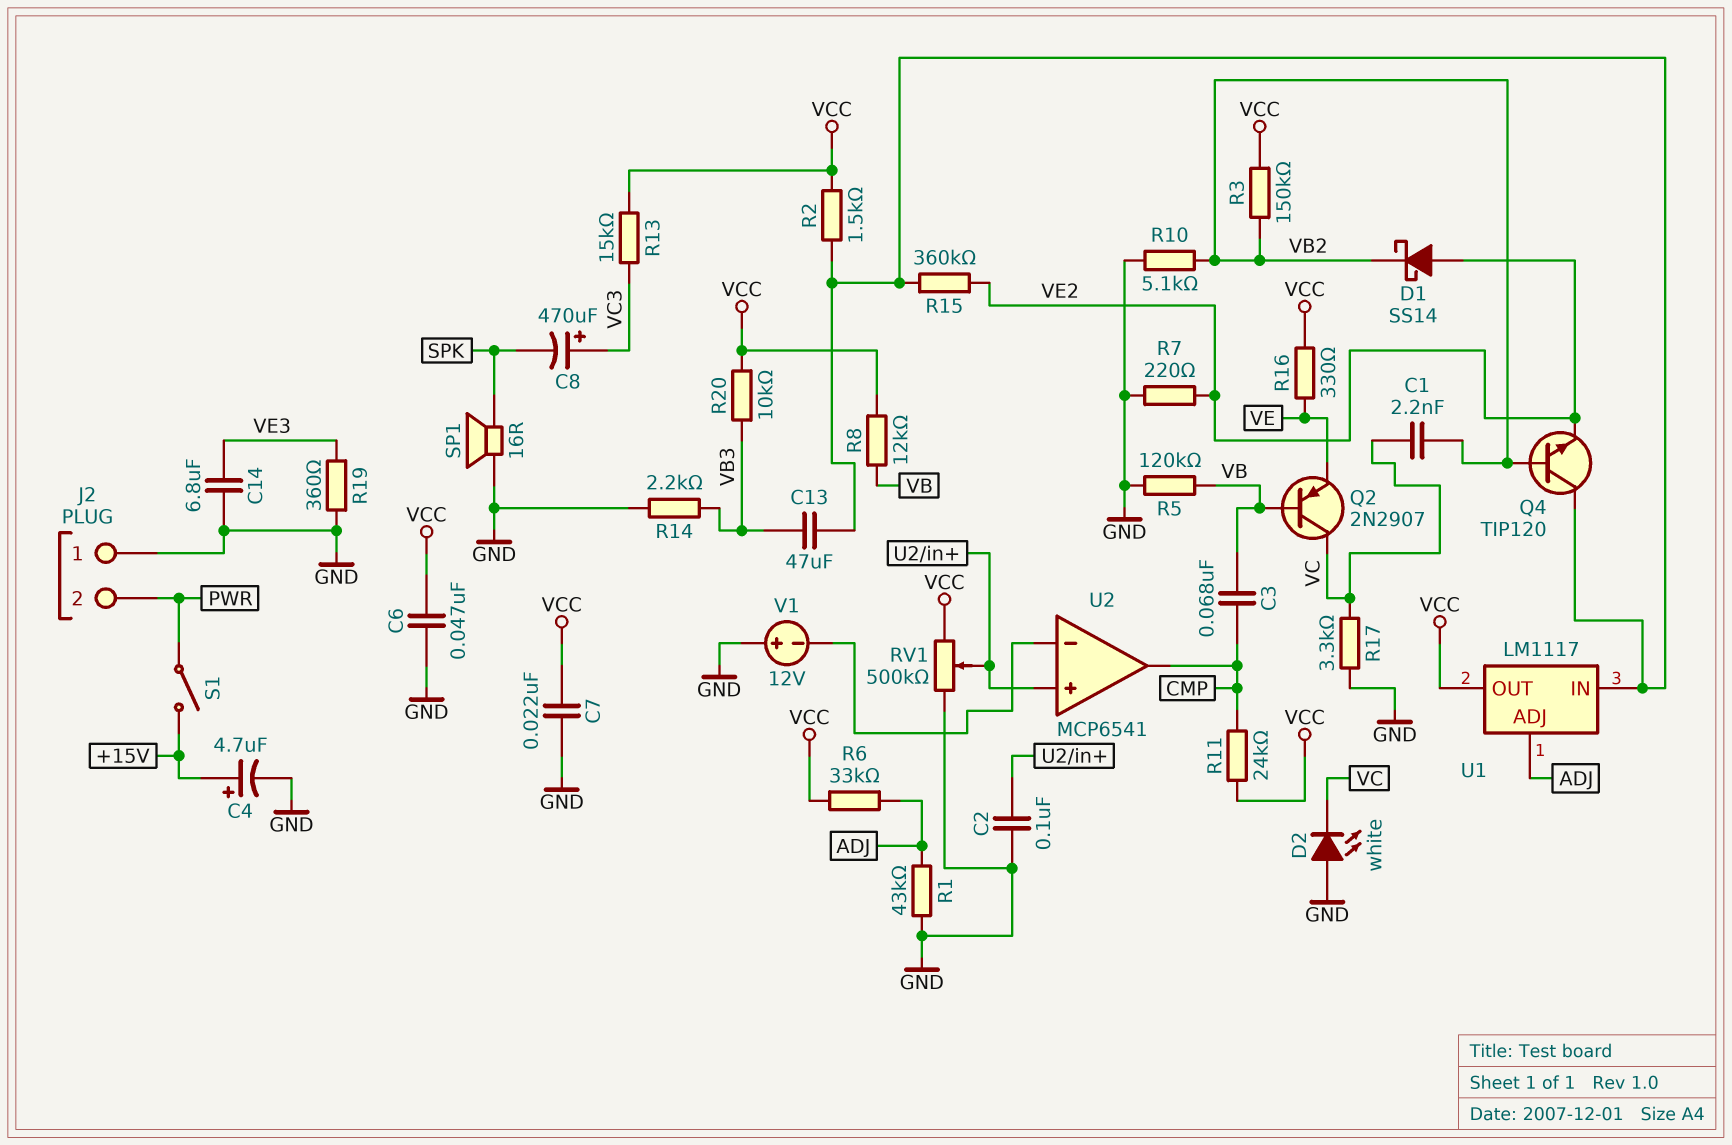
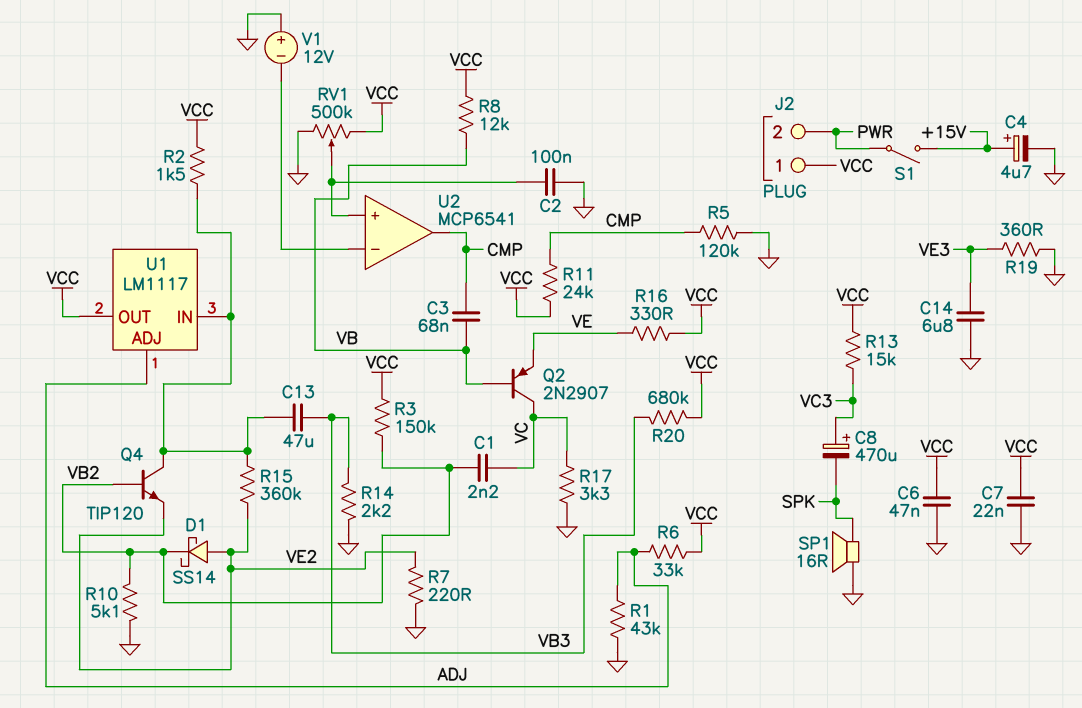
D2: LED white (A GND, K VC) -> none
J2 pin 1: GND -> VCC
R5: 120k (GND, VB) -> 120k (CMP, GND)
R20: 10k (VB3, VCC) -> 680k (VB3, VCC)

